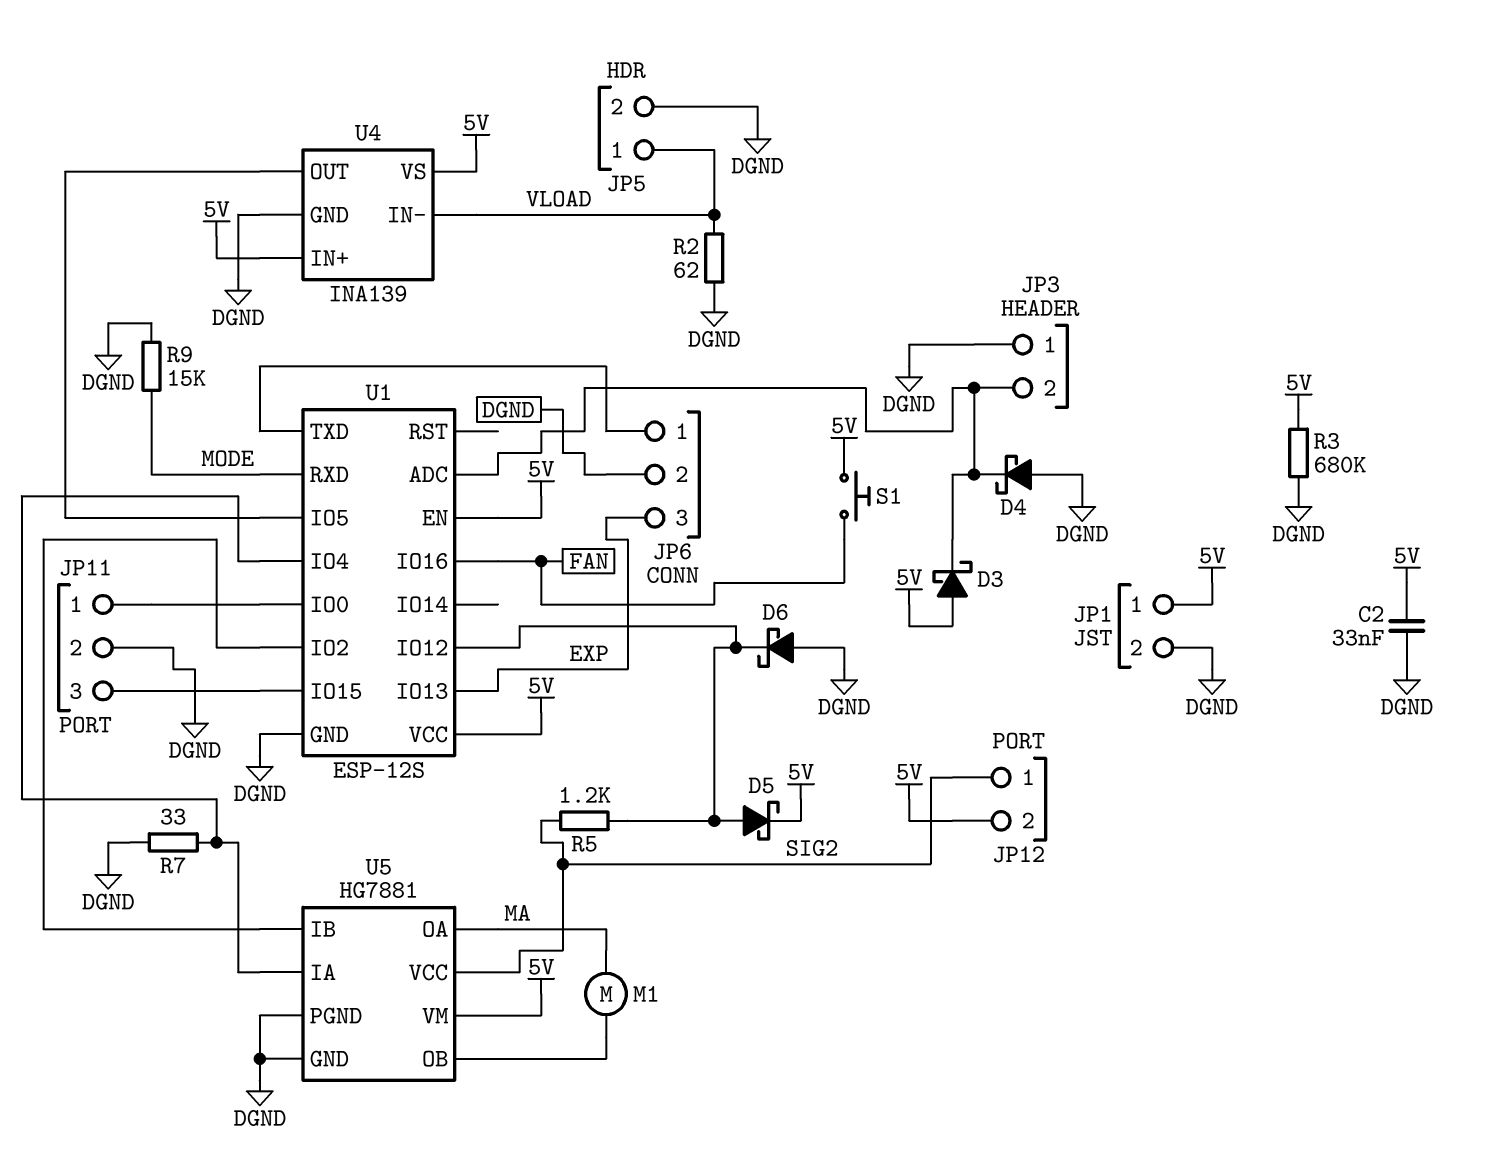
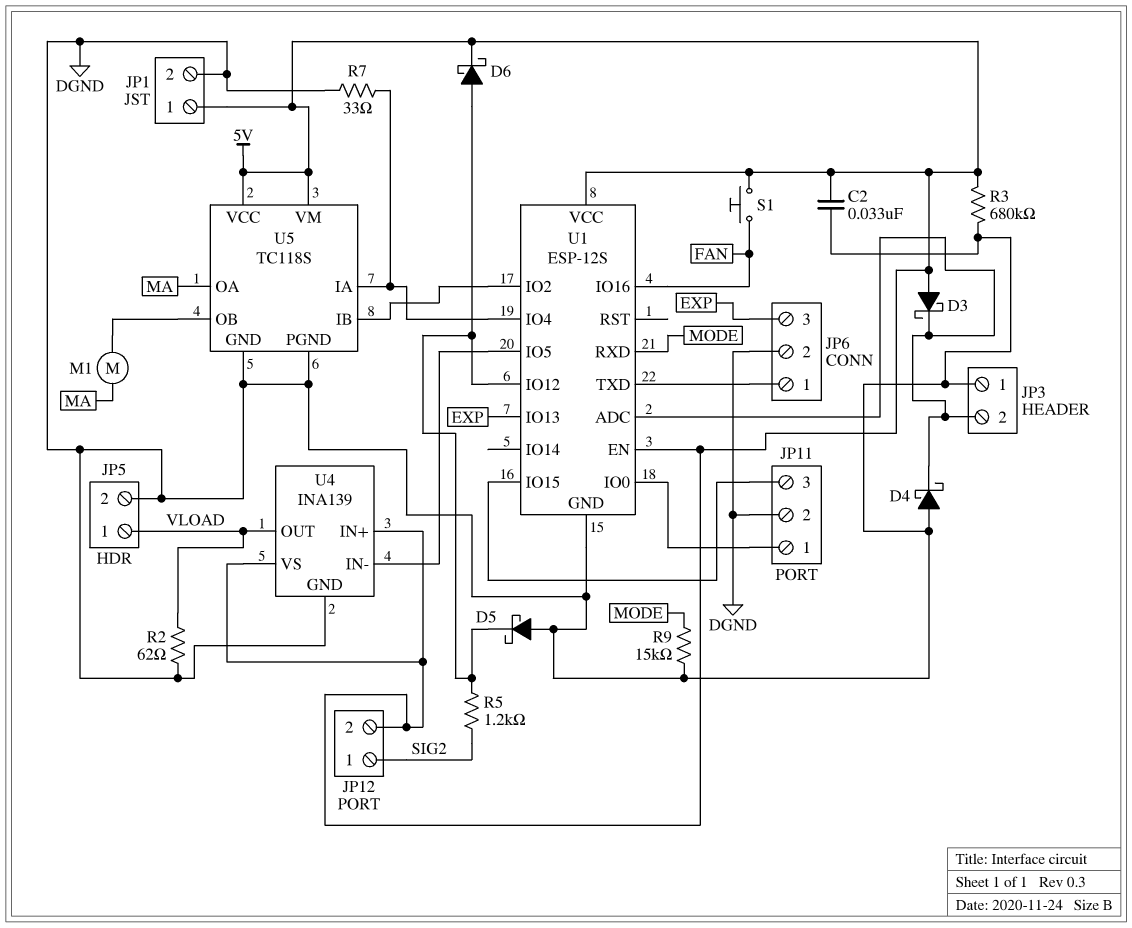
D5: schottky (A U1/IO12, K 5V) -> schottky (A DGND, K U1/IO12)
D6: schottky (A DGND, K U1/IO12) -> schottky (A U1/IO12, K 5V)
U4 pin IN-: VLOAD -> U1/IO5
U4 pin OUT: U1/IO5 -> VLOAD
U5: HG7881 -> TC118S
U5 pin VCC: SIG2 -> 5V

